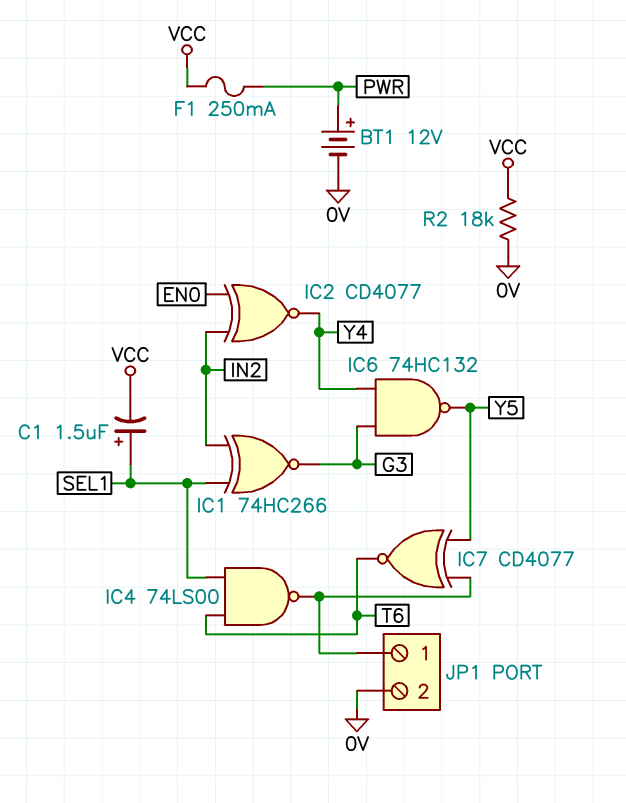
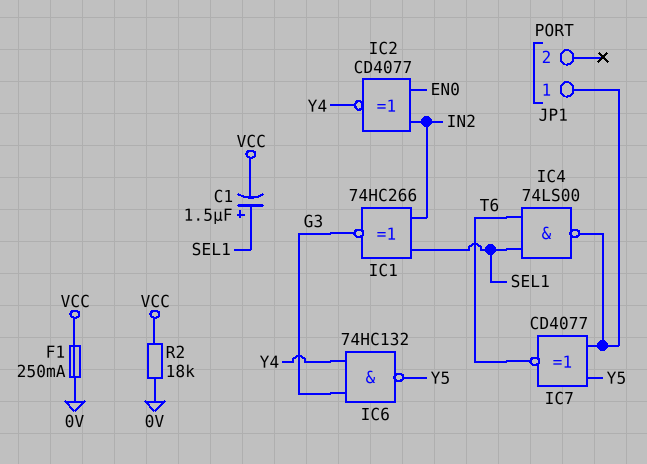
BT1: 12V (plus PWR, minus 0V) -> none
F1: 250mA (PWR, VCC) -> 250mA (0V, VCC)
JP1 pin 2: 0V -> none

